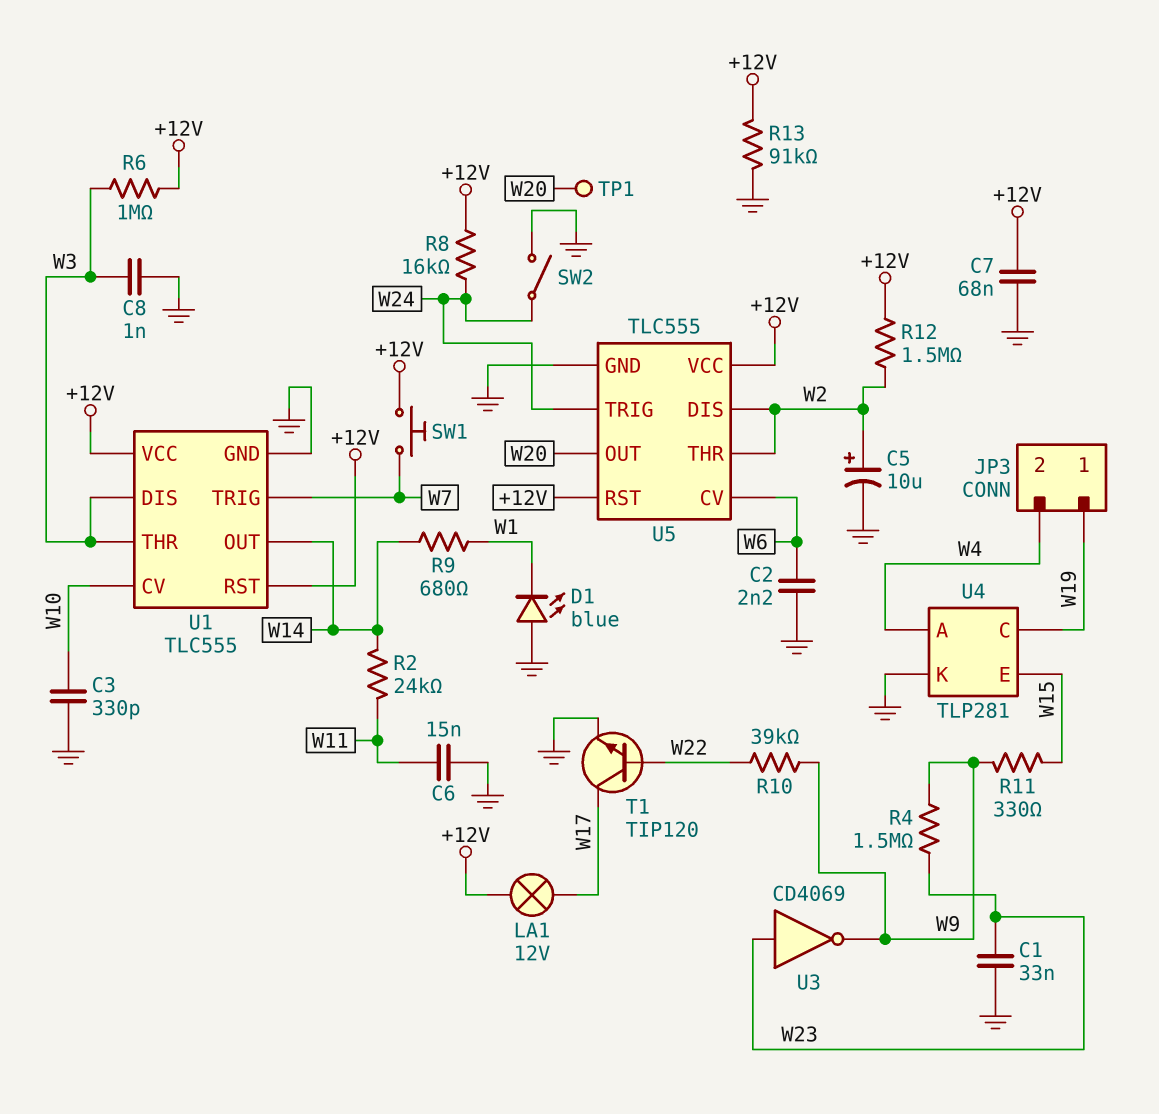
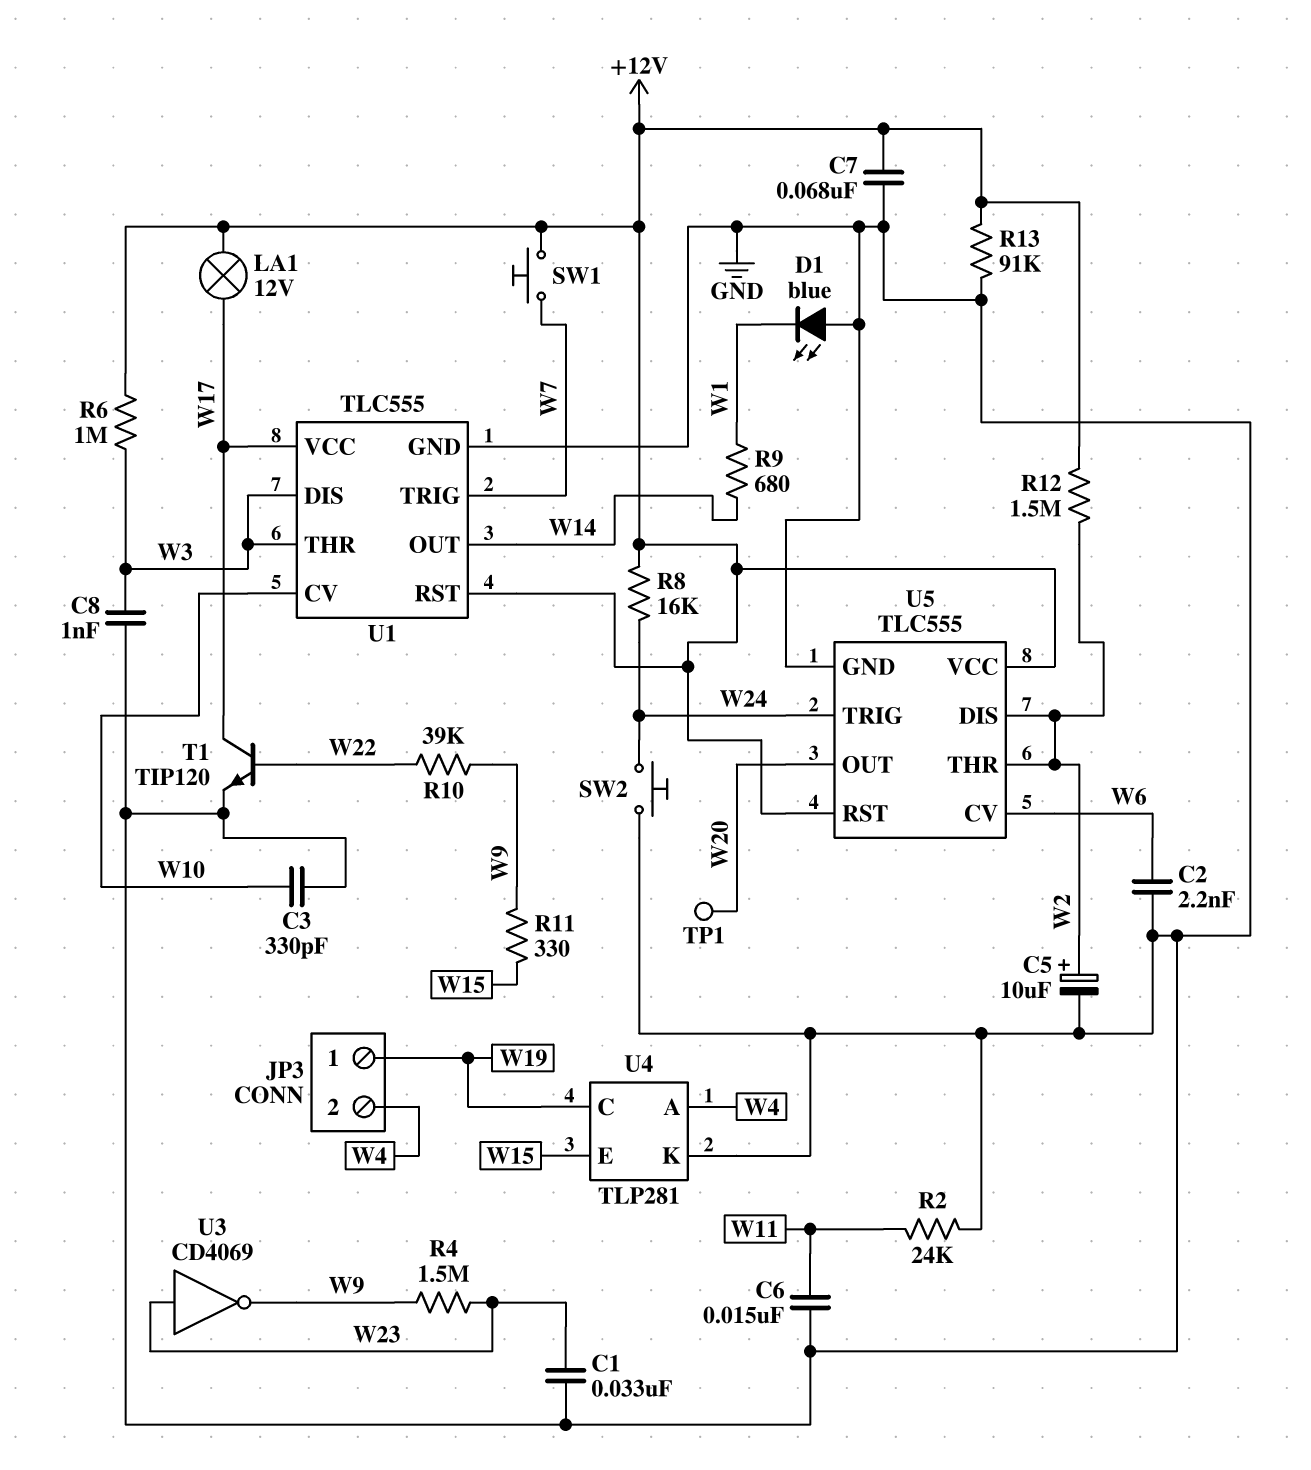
R2: 24k (W11, W14) -> 24k (GND, W11)
SW2: switch (GND, W24) -> button (GND, W24)
U1 pin VCC: +12V -> W17

